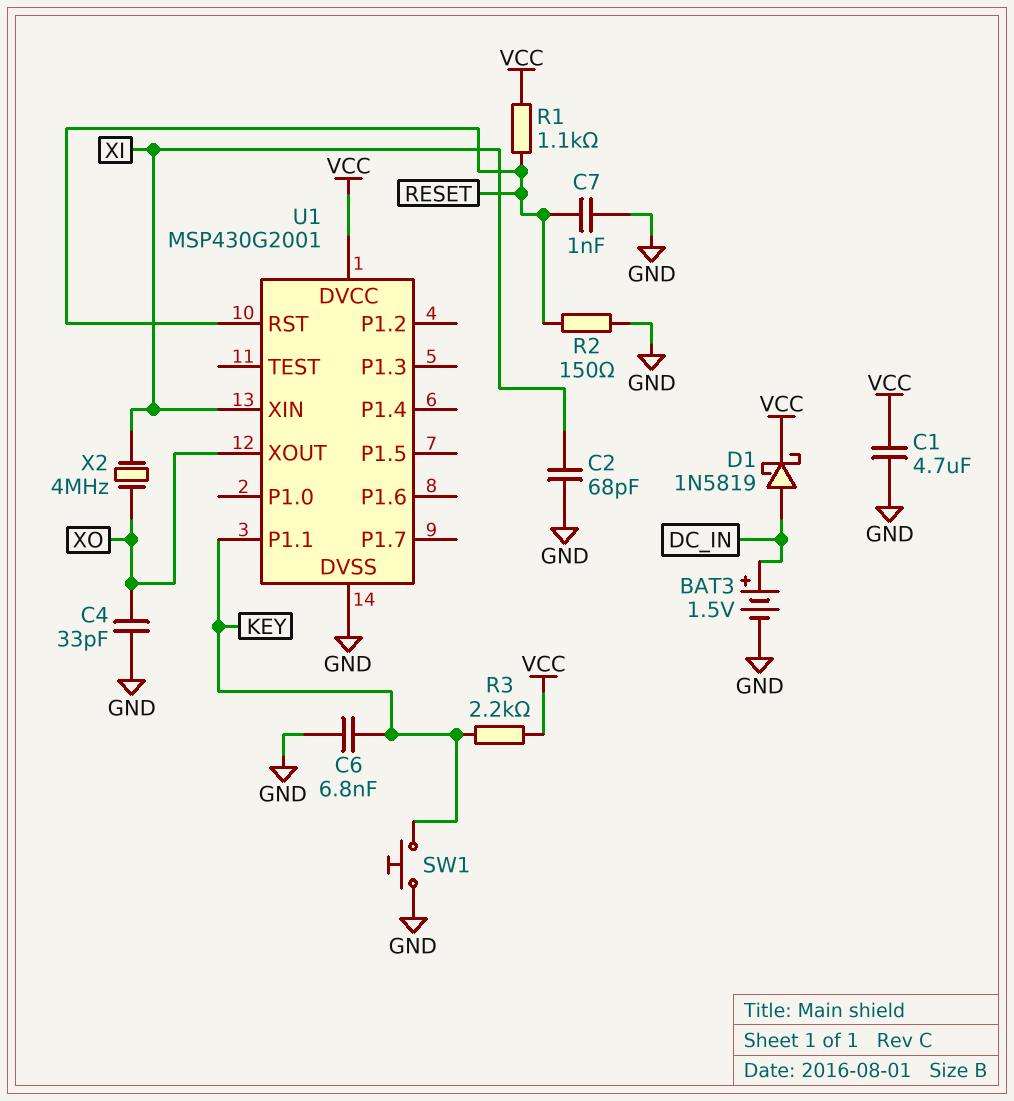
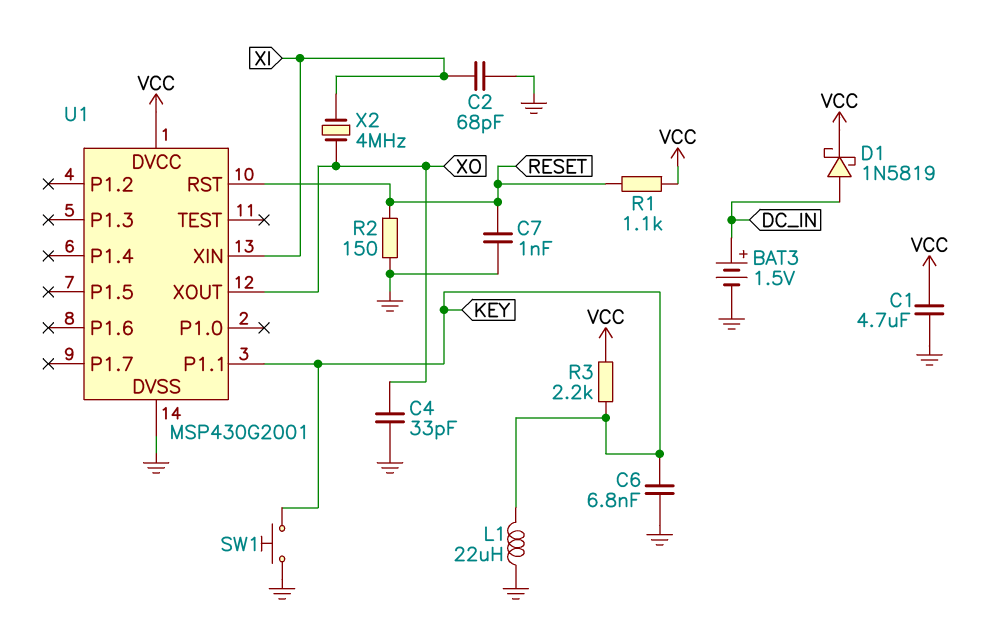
L1: none -> 22uH (GND, KEY)

